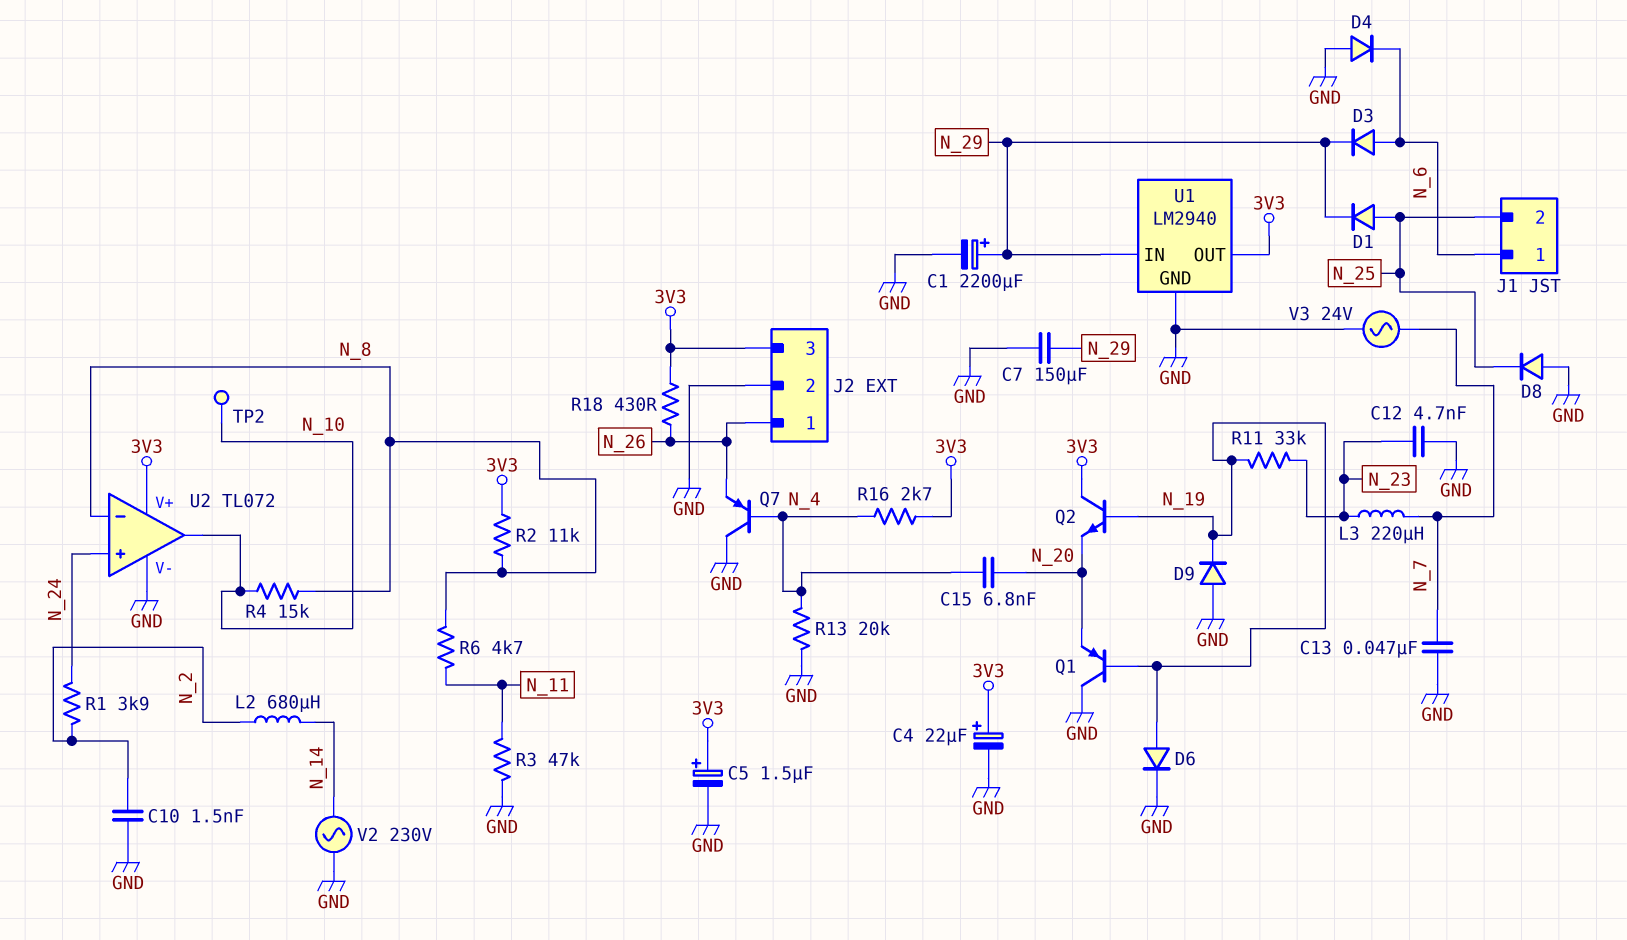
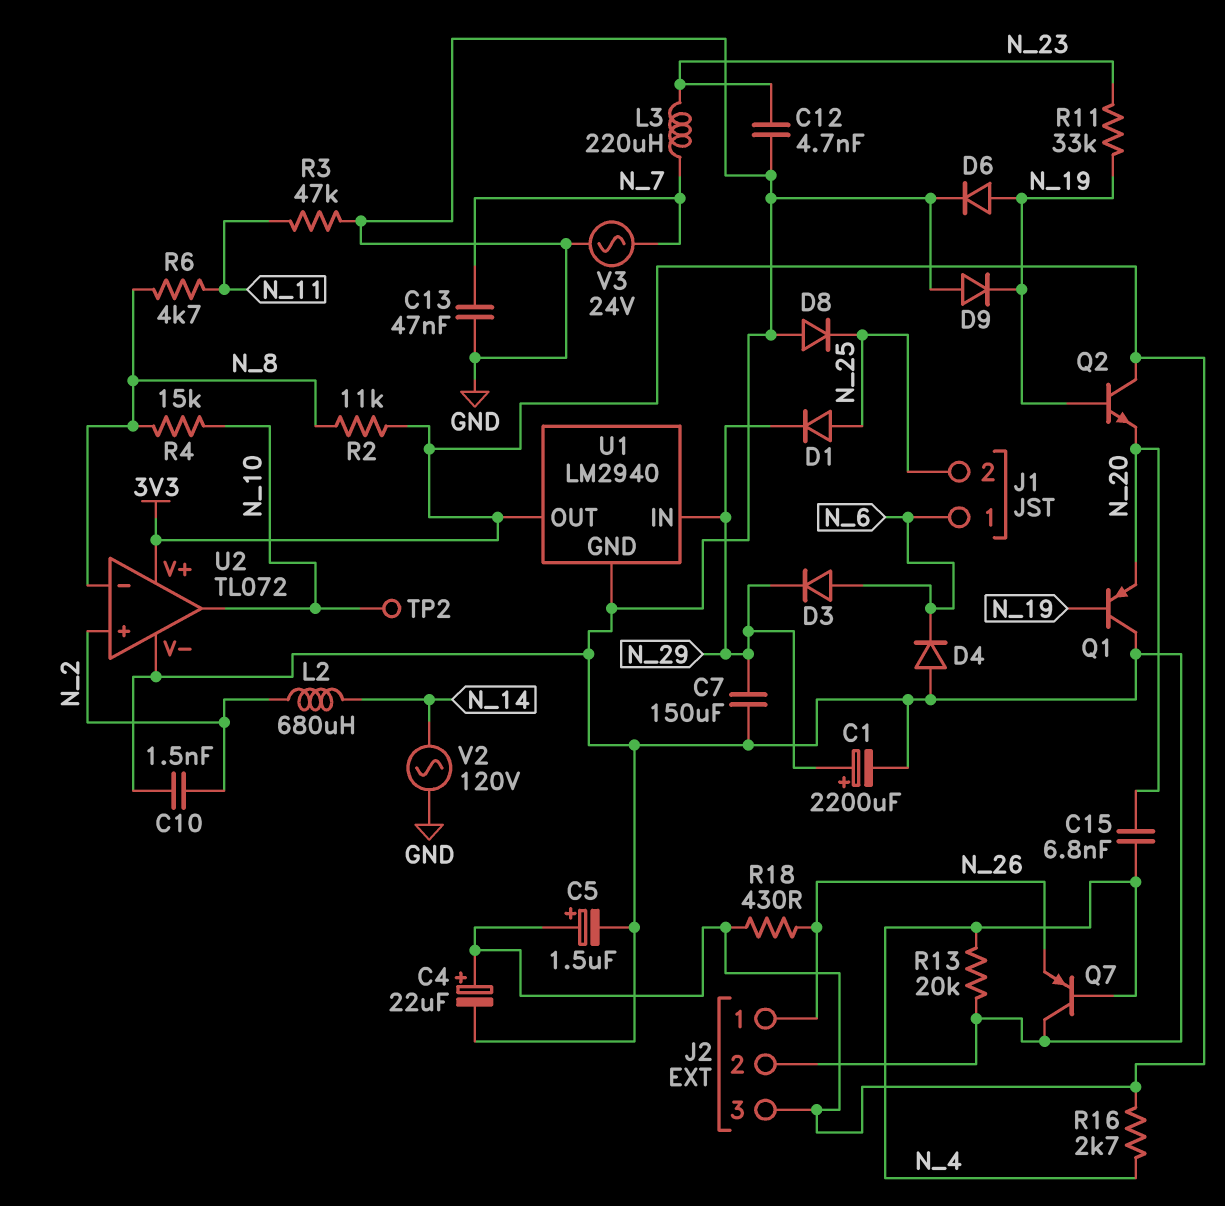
R1: 3.9k (N_2, N_24) -> none
U2 pin in+: N_24 -> N_2
V2: AC 230V (GND, N_14) -> AC 120V (GND, N_14)

